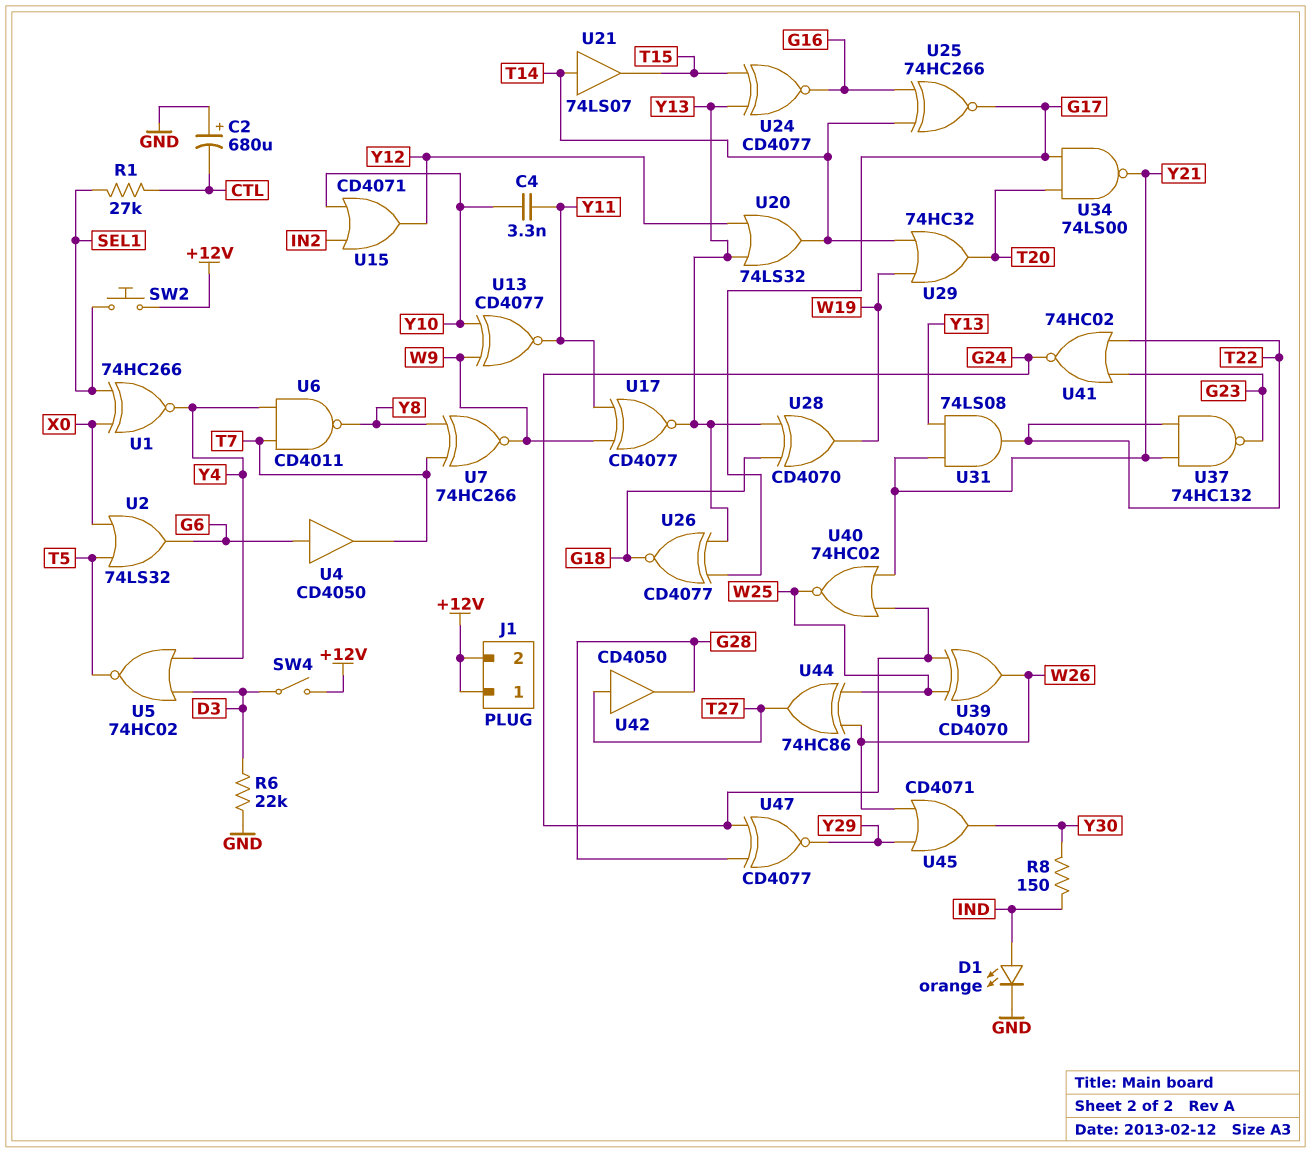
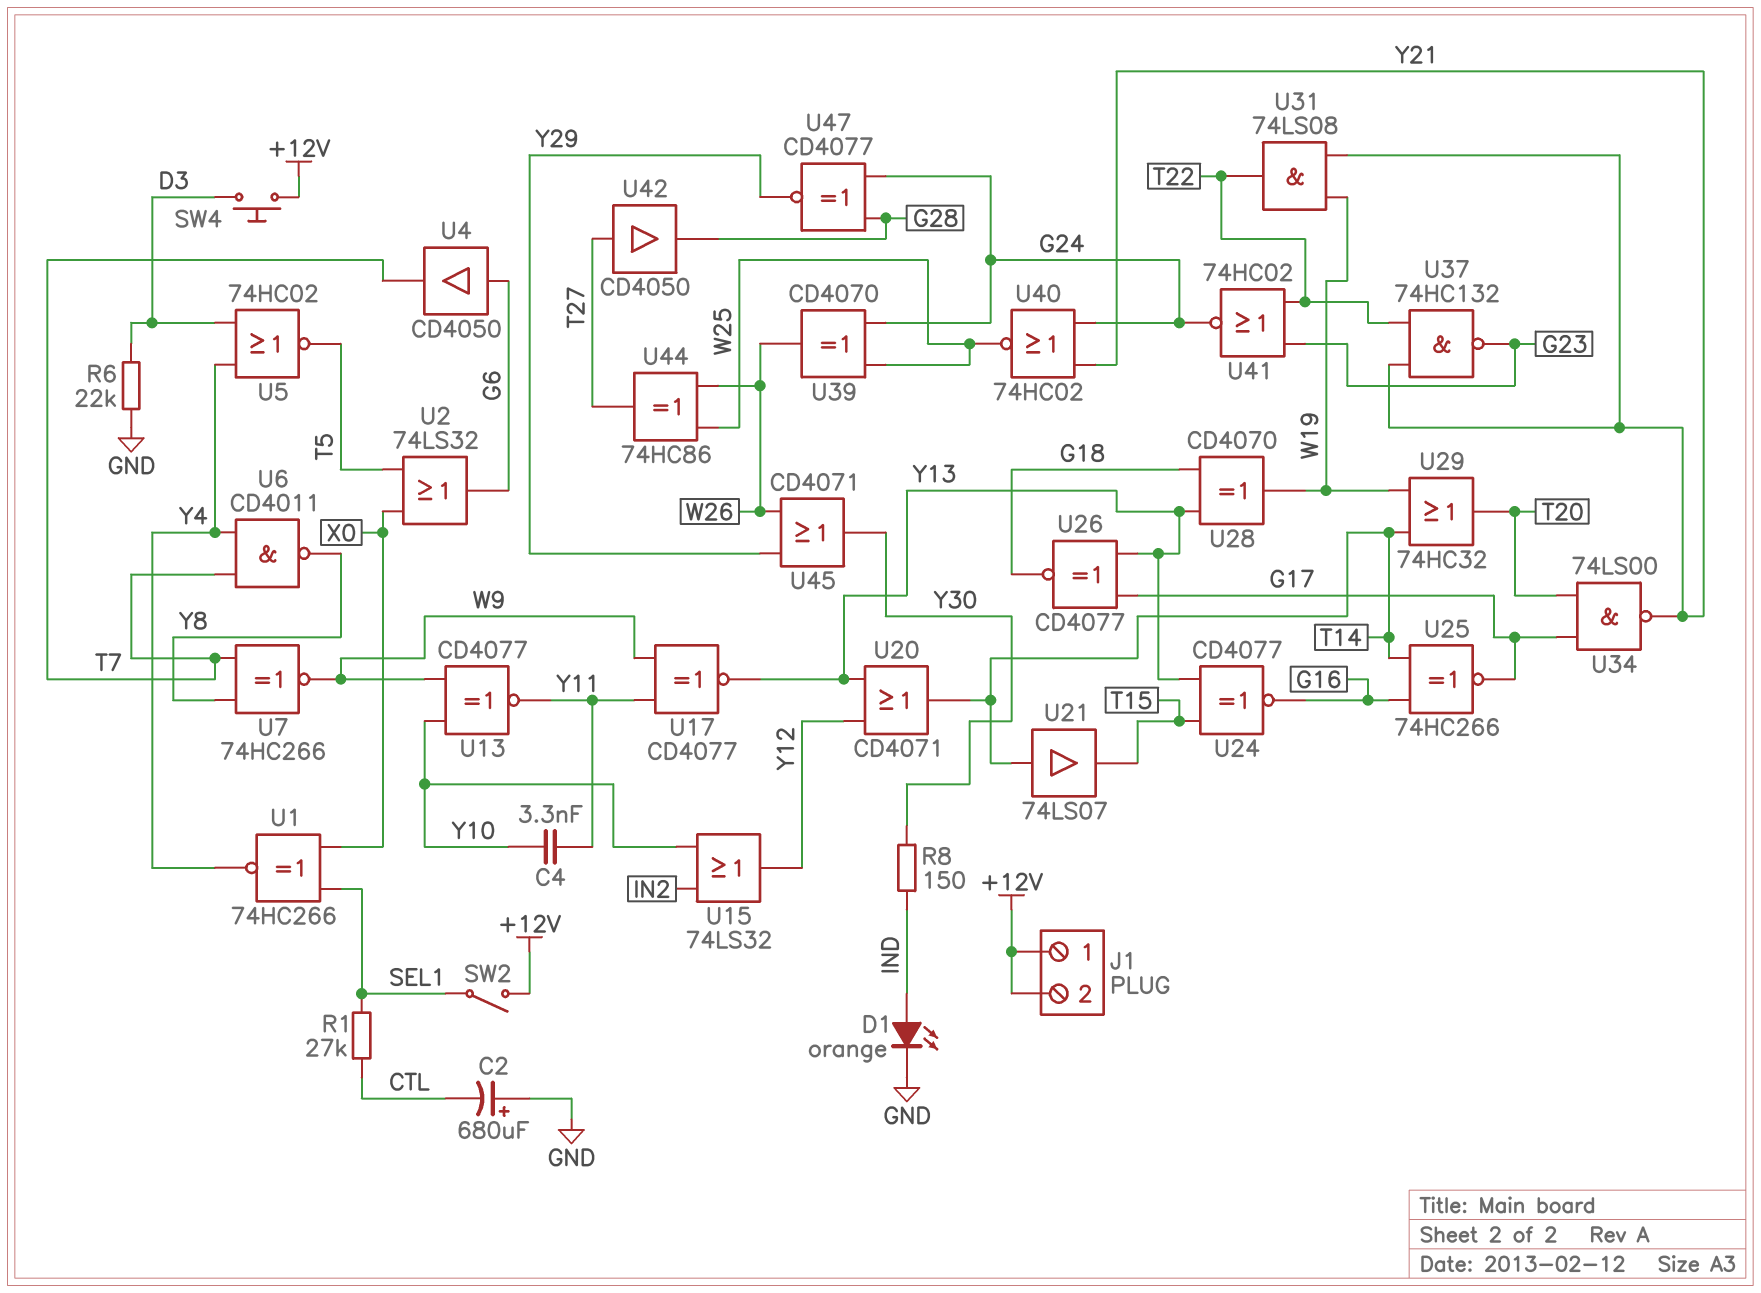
SW2: button (+12V, SEL1) -> switch (+12V, SEL1)
SW4: switch (+12V, D3) -> button (+12V, D3)
U15: OR CD4071 (in IN2, in Y10, out Y12) -> OR 74LS32 (in IN2, in Y10, out Y12)
U20: OR 74LS32 (in Y12, in Y13, out T14) -> OR CD4071 (in Y12, in Y13, out T14)
U31: AND 74LS08 (in Y13, in Y21, out T22) -> AND 74LS08 (in W19, in Y21, out T22)

